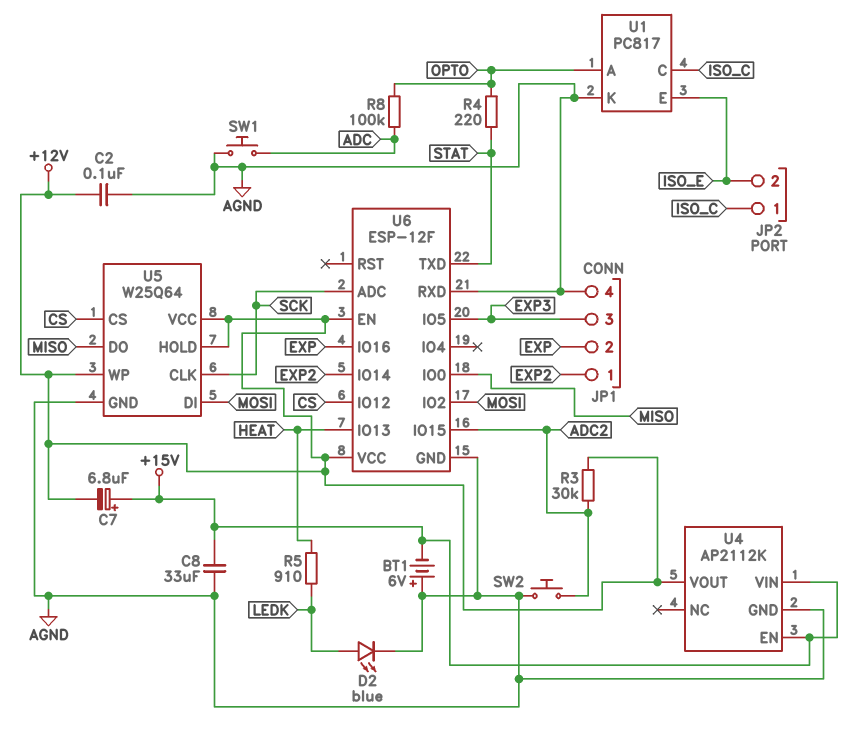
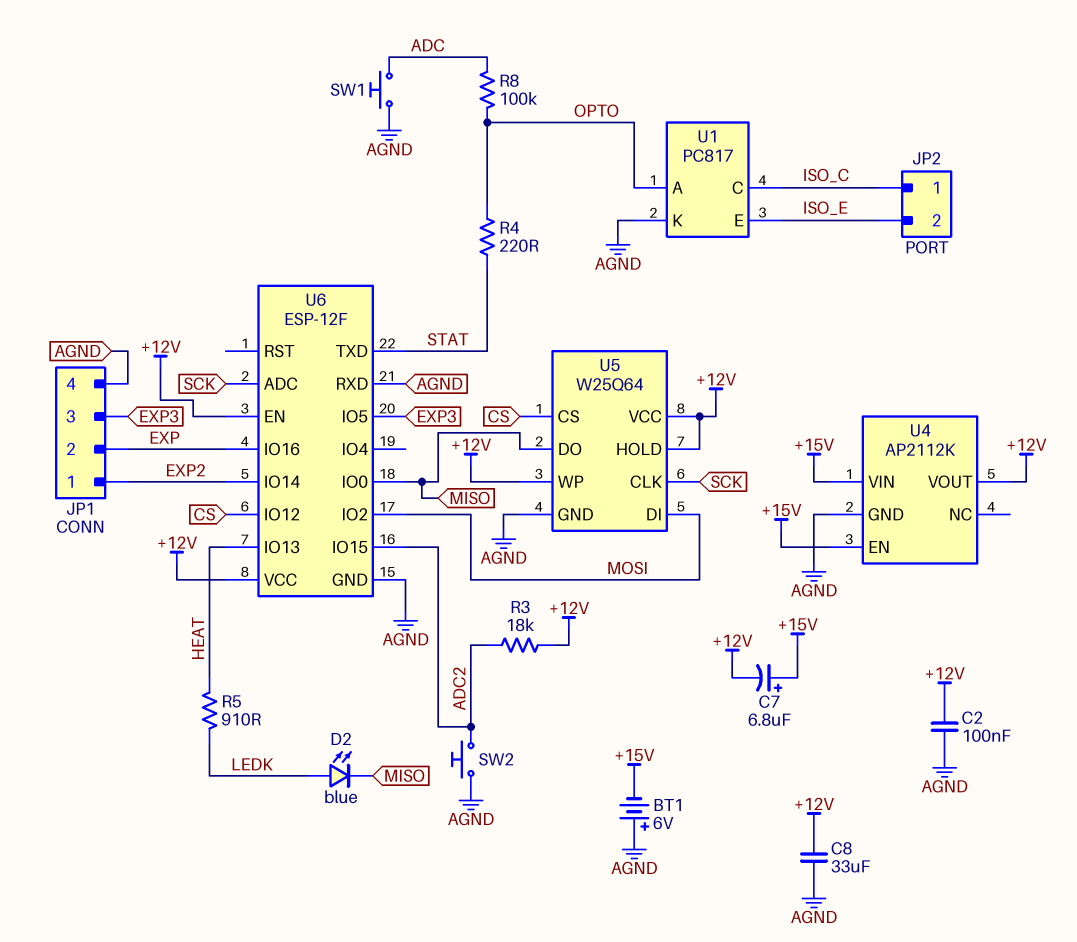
C8: 33uF (+15V, AGND) -> 33uF (+12V, AGND)
D2: LED blue (A LEDK, K AGND) -> LED blue (A LEDK, K MISO)
R3: 30k (+12V, ADC2) -> 18k (+12V, ADC2)

